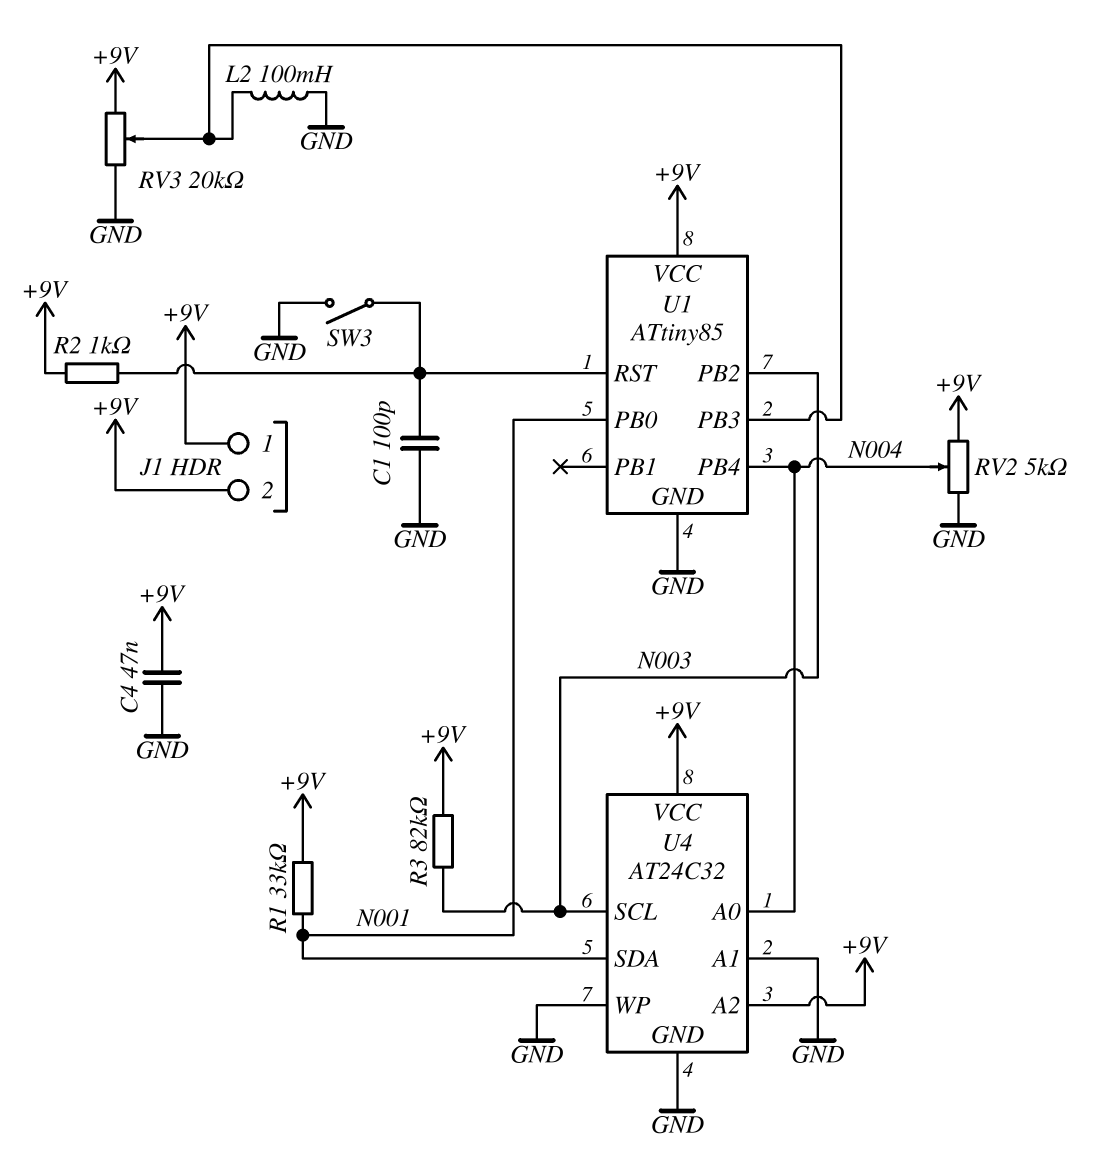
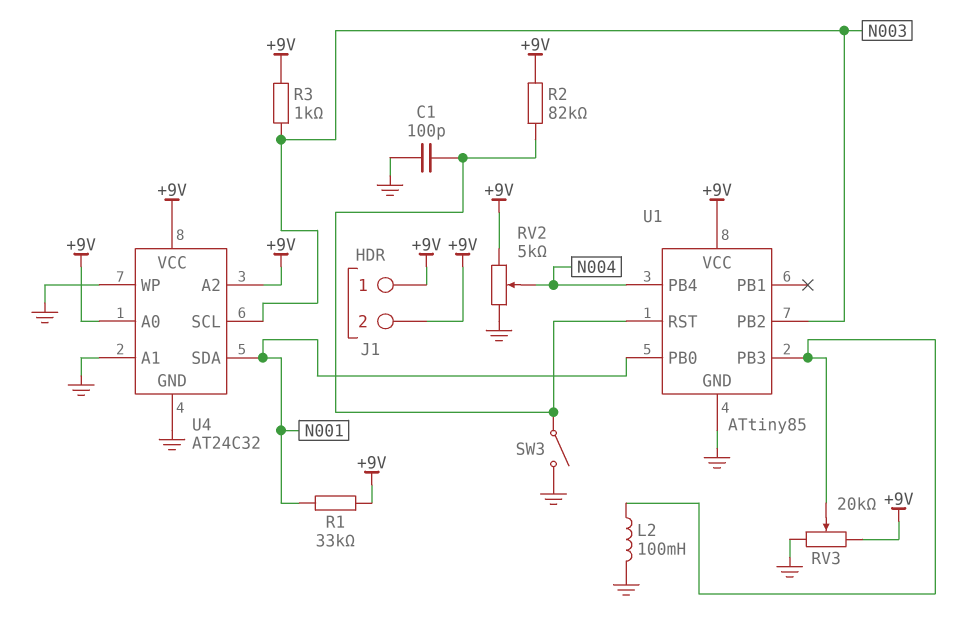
C4: 47nF (+9V, GND) -> none
R2: 1k (+9V, U1/RST) -> 82k (+9V, U1/RST)
R3: 82k (+9V, N003) -> 1k (+9V, N003)
U4 pin A0: N004 -> +9V

